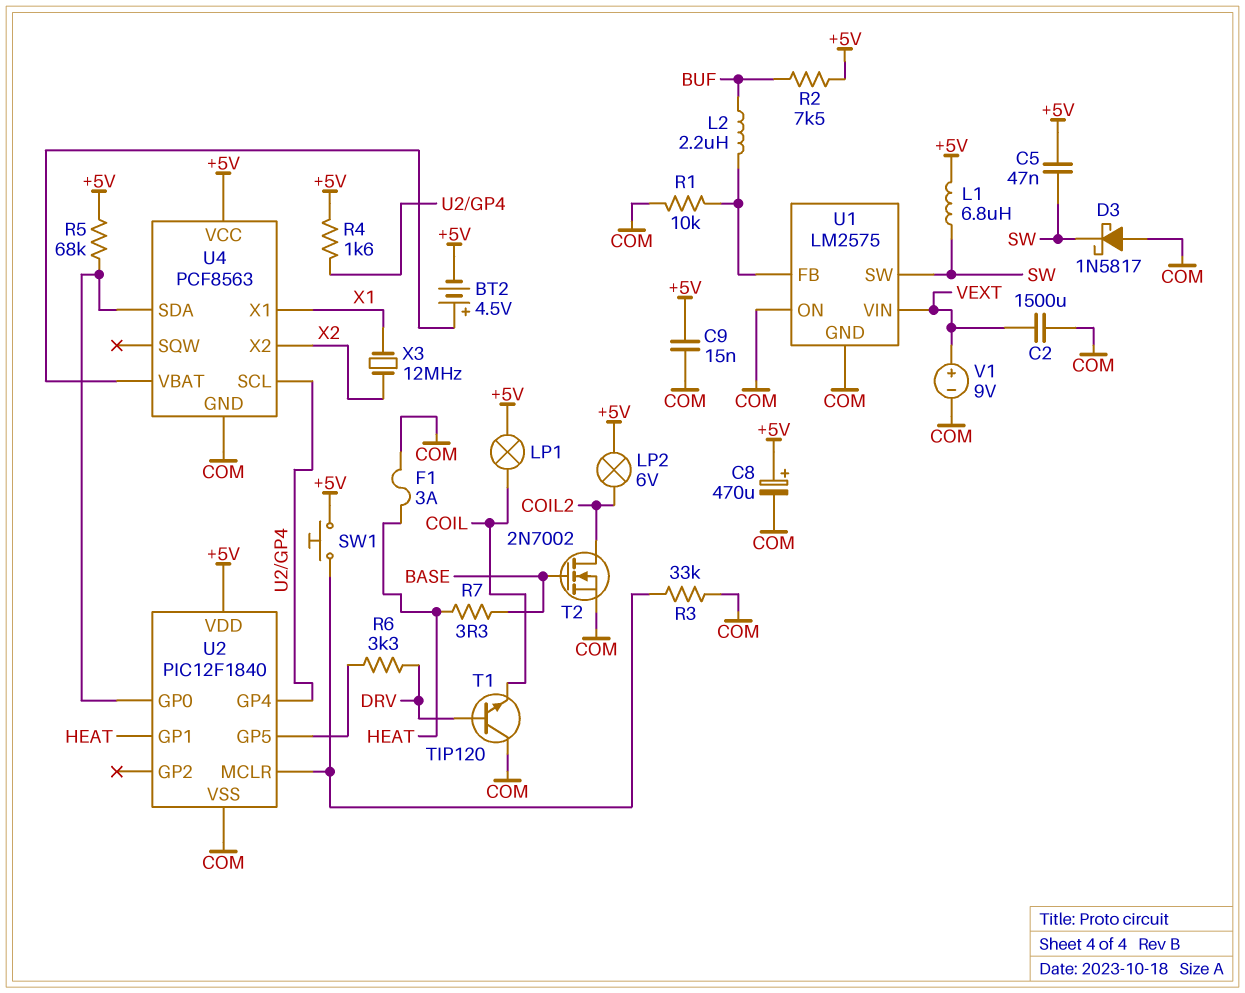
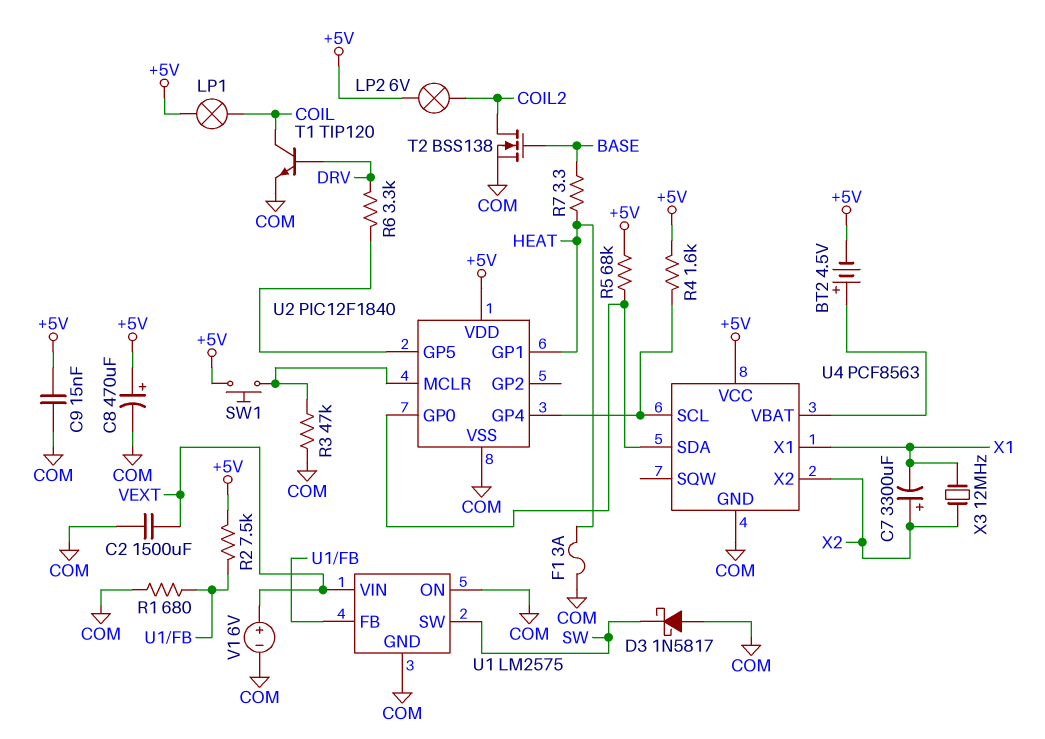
C5: 47nF (+5V, SW) -> none
C7: none -> 3300uF (plus X2, minus X1)
L1: 6.8uH (+5V, SW) -> none
L2: 2.2uH (BUF, U1/FB) -> none
R1: 10k (COM, U1/FB) -> 680 (COM, U1/FB)
R2: 7.5k (+5V, BUF) -> 7.5k (+5V, U1/FB)
R3: 33k (COM, U2/MCLR) -> 47k (COM, U2/MCLR)
T1: NPN TIP120 (B DRV, C COM, E COIL) -> NPN TIP120 (B DRV, C COIL, E COM)
T2: NMOS 2N7002 (G BASE, D COIL2, S COM) -> NMOS BSS138 (G BASE, D COIL2, S COM)
V1: 9V (plus VEXT, minus COM) -> 6V (plus VEXT, minus COM)

